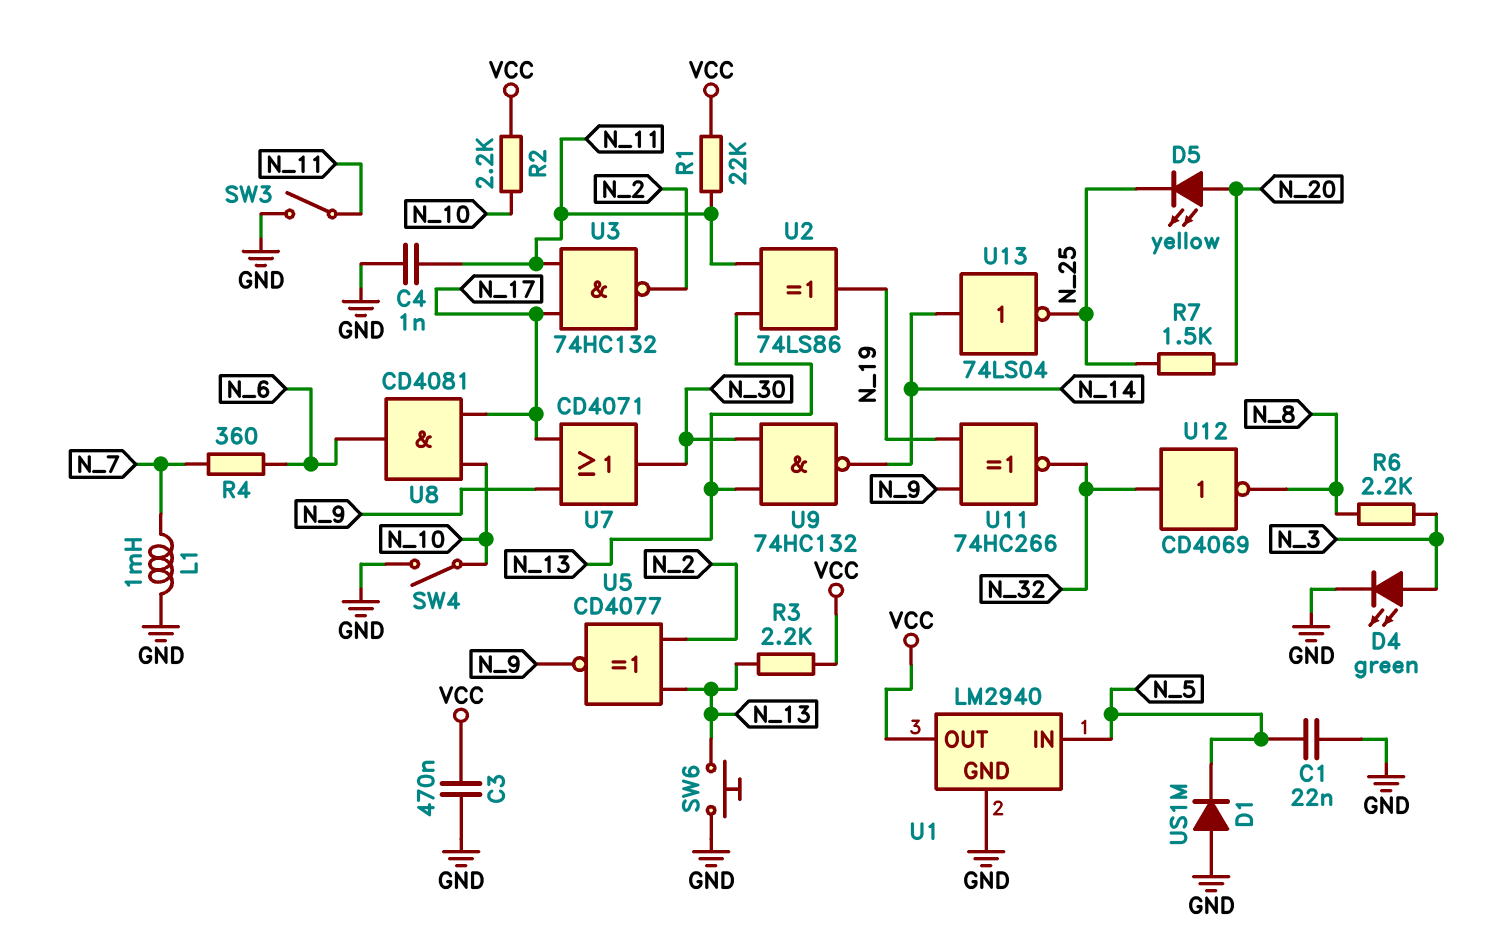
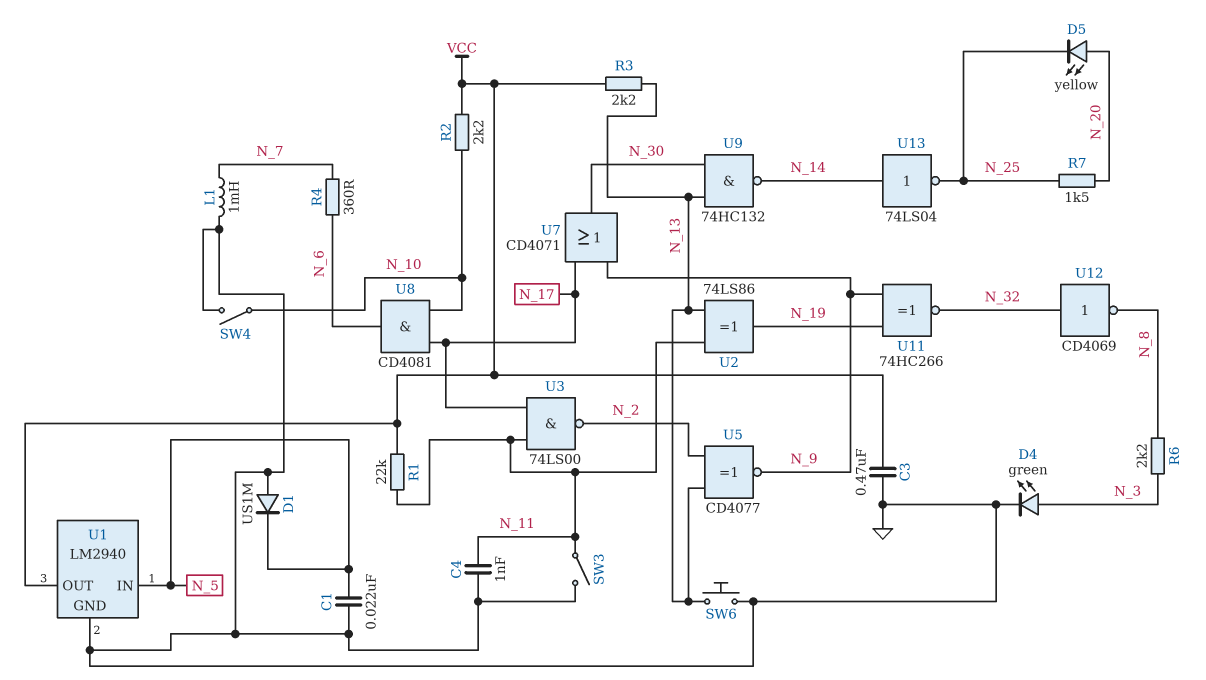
U3: NAND 74HC132 (in N_11, in N_17, out N_2) -> NAND 74LS00 (in N_11, in N_17, out N_2)

